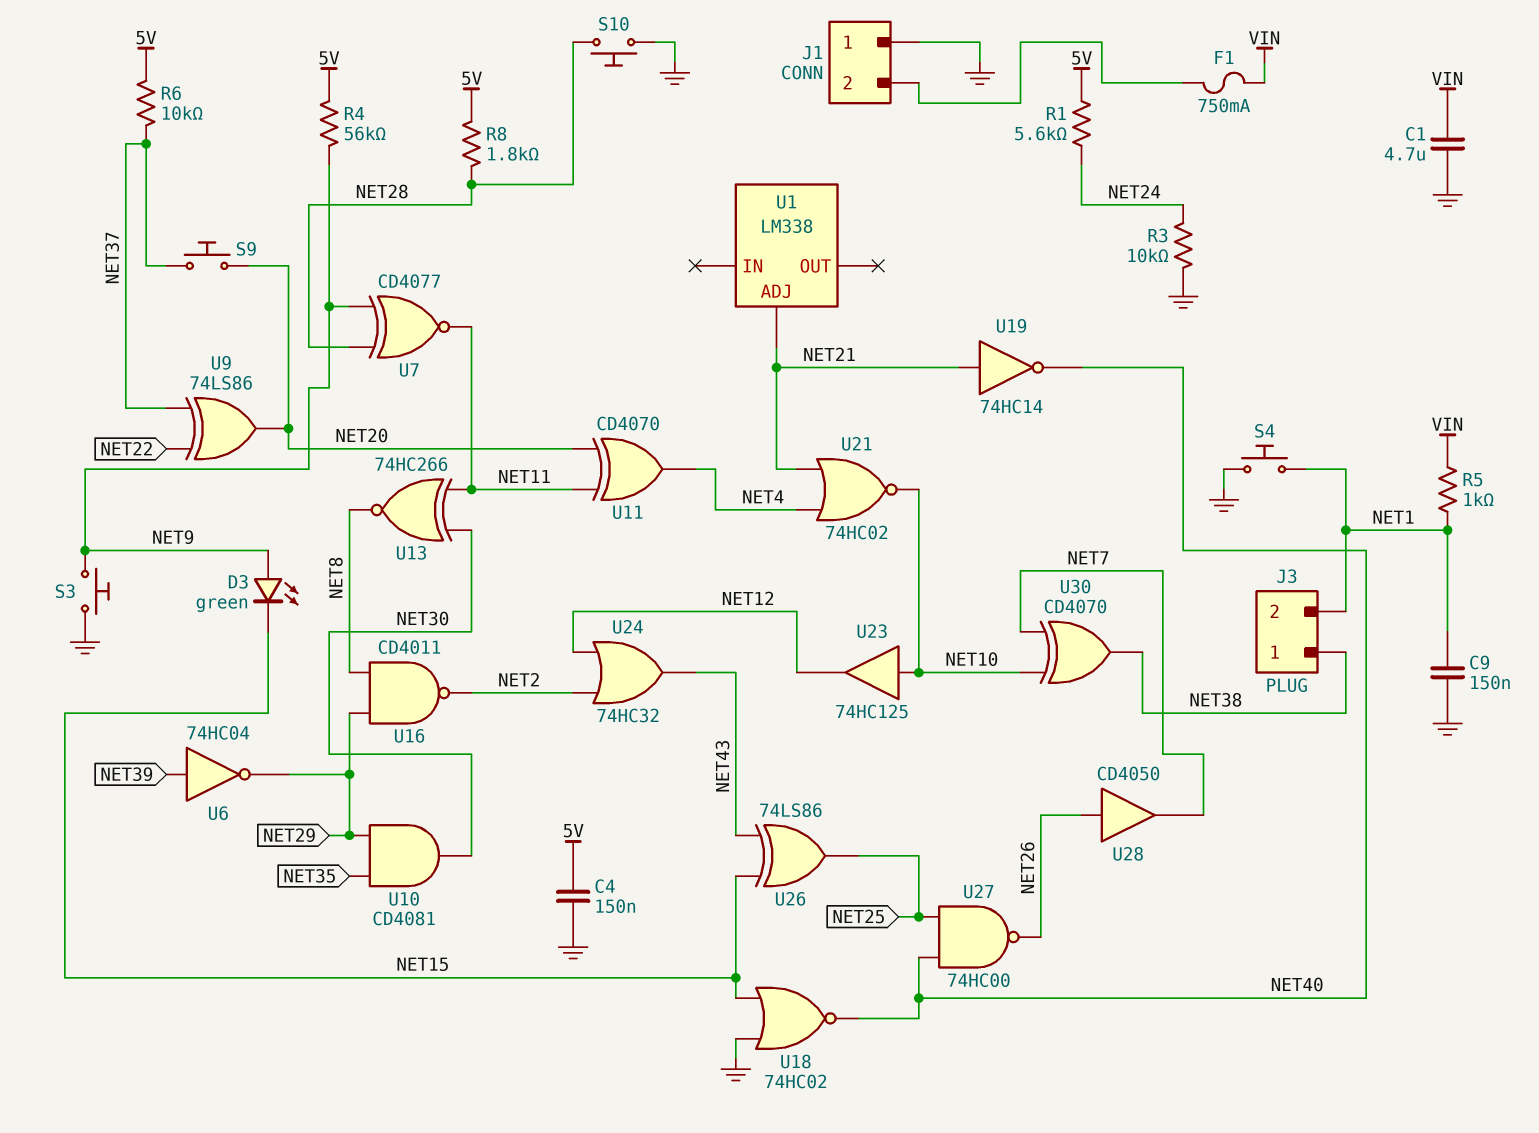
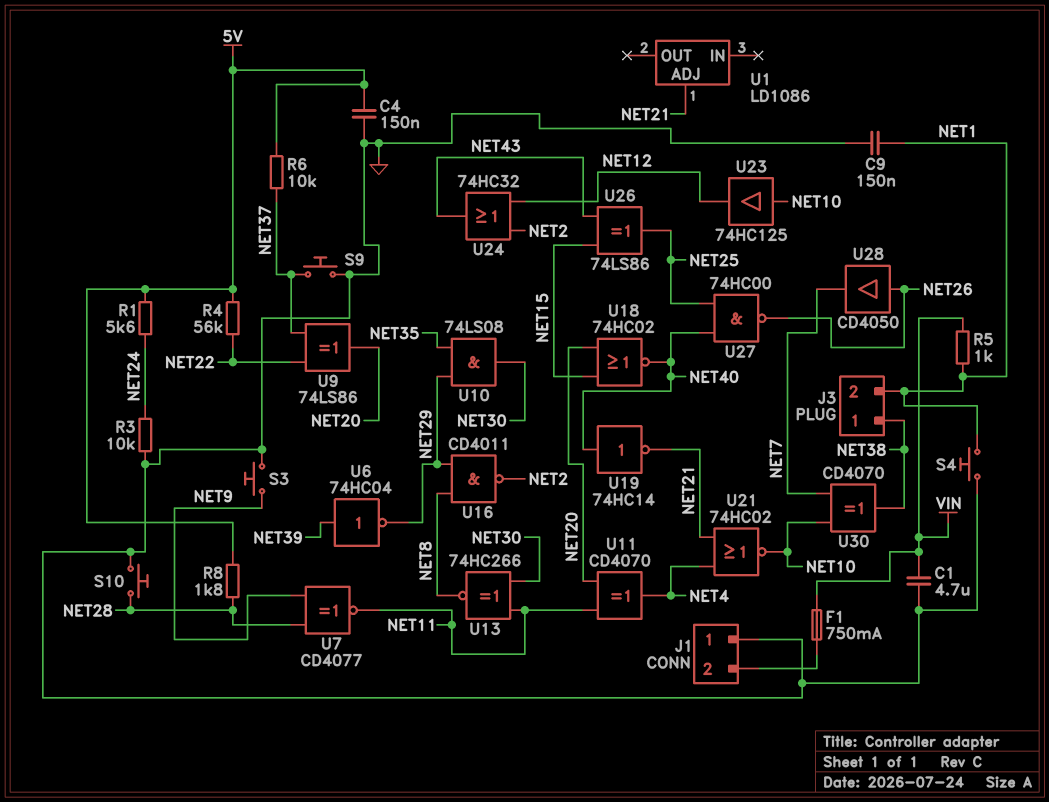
D3: LED green (A NET9, K NET15) -> none
R4: 56k (5V, NET9) -> 56k (5V, NET22)
S9: button (NET20, NET37) -> button (GND, NET37)
U1: LM338 -> LD1086
U10: AND CD4081 (in NET29, in NET35, out NET30) -> AND 74LS08 (in NET29, in NET35, out NET30)
U18: NOR 74HC02 (in GND, in NET15, out NET40) -> NOR 74HC02 (in NET15, in NET20, out NET40)
U19: NOT 74HC14 (in NET21, out NET40) -> NOT 74HC14 (in NET40, out NET21)

